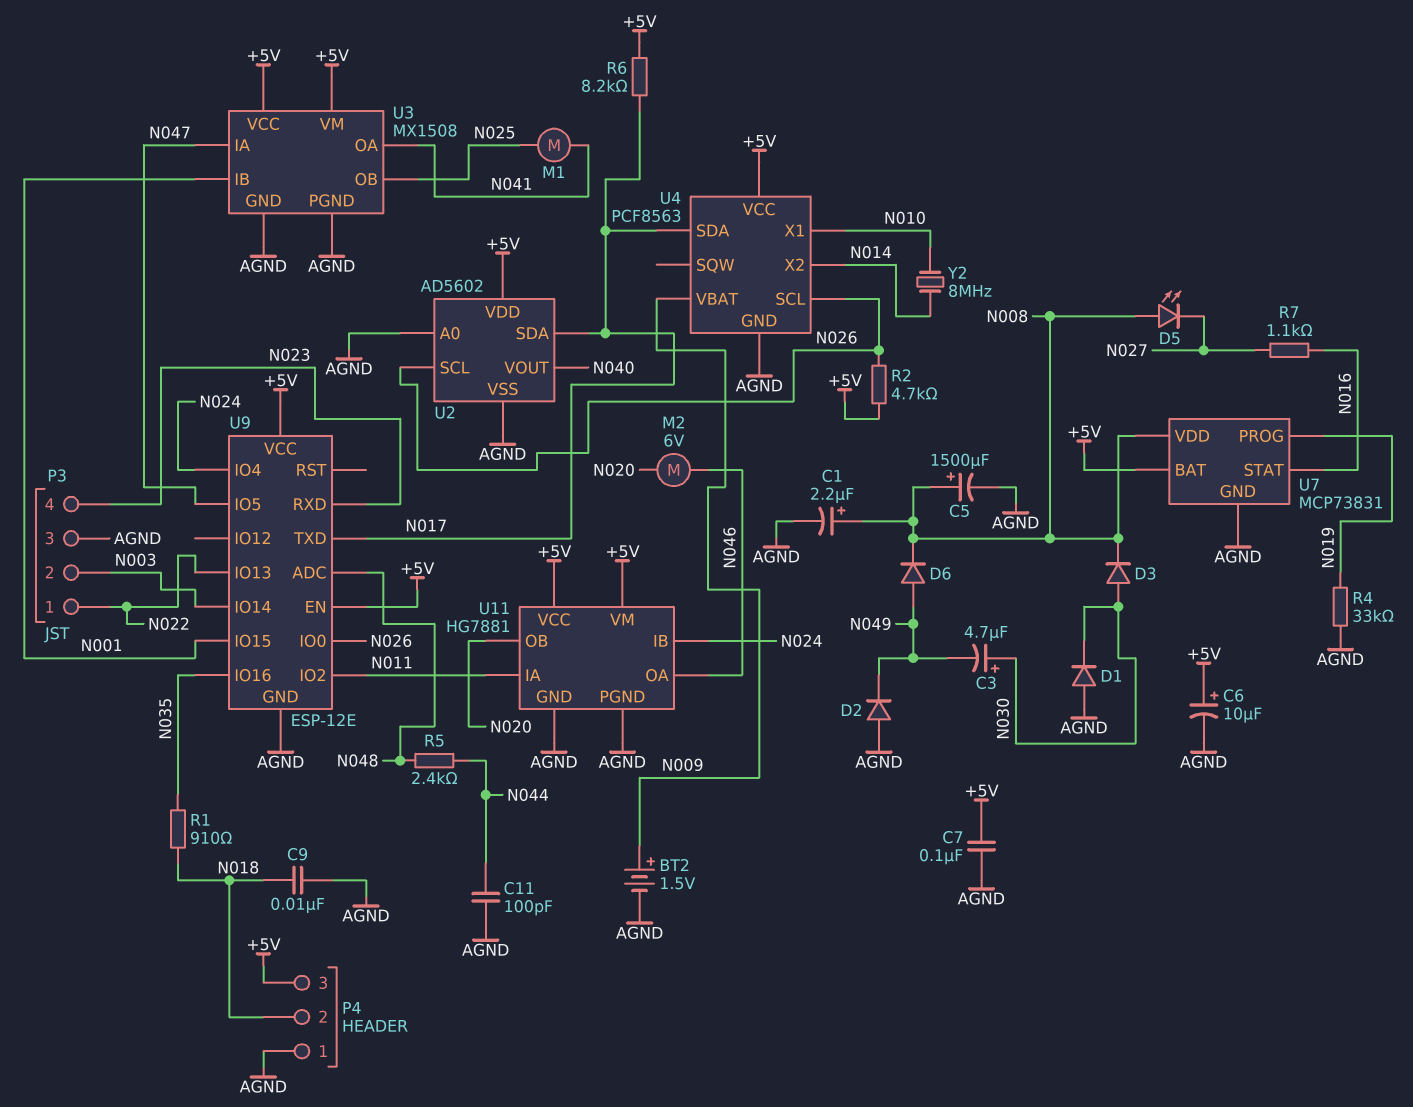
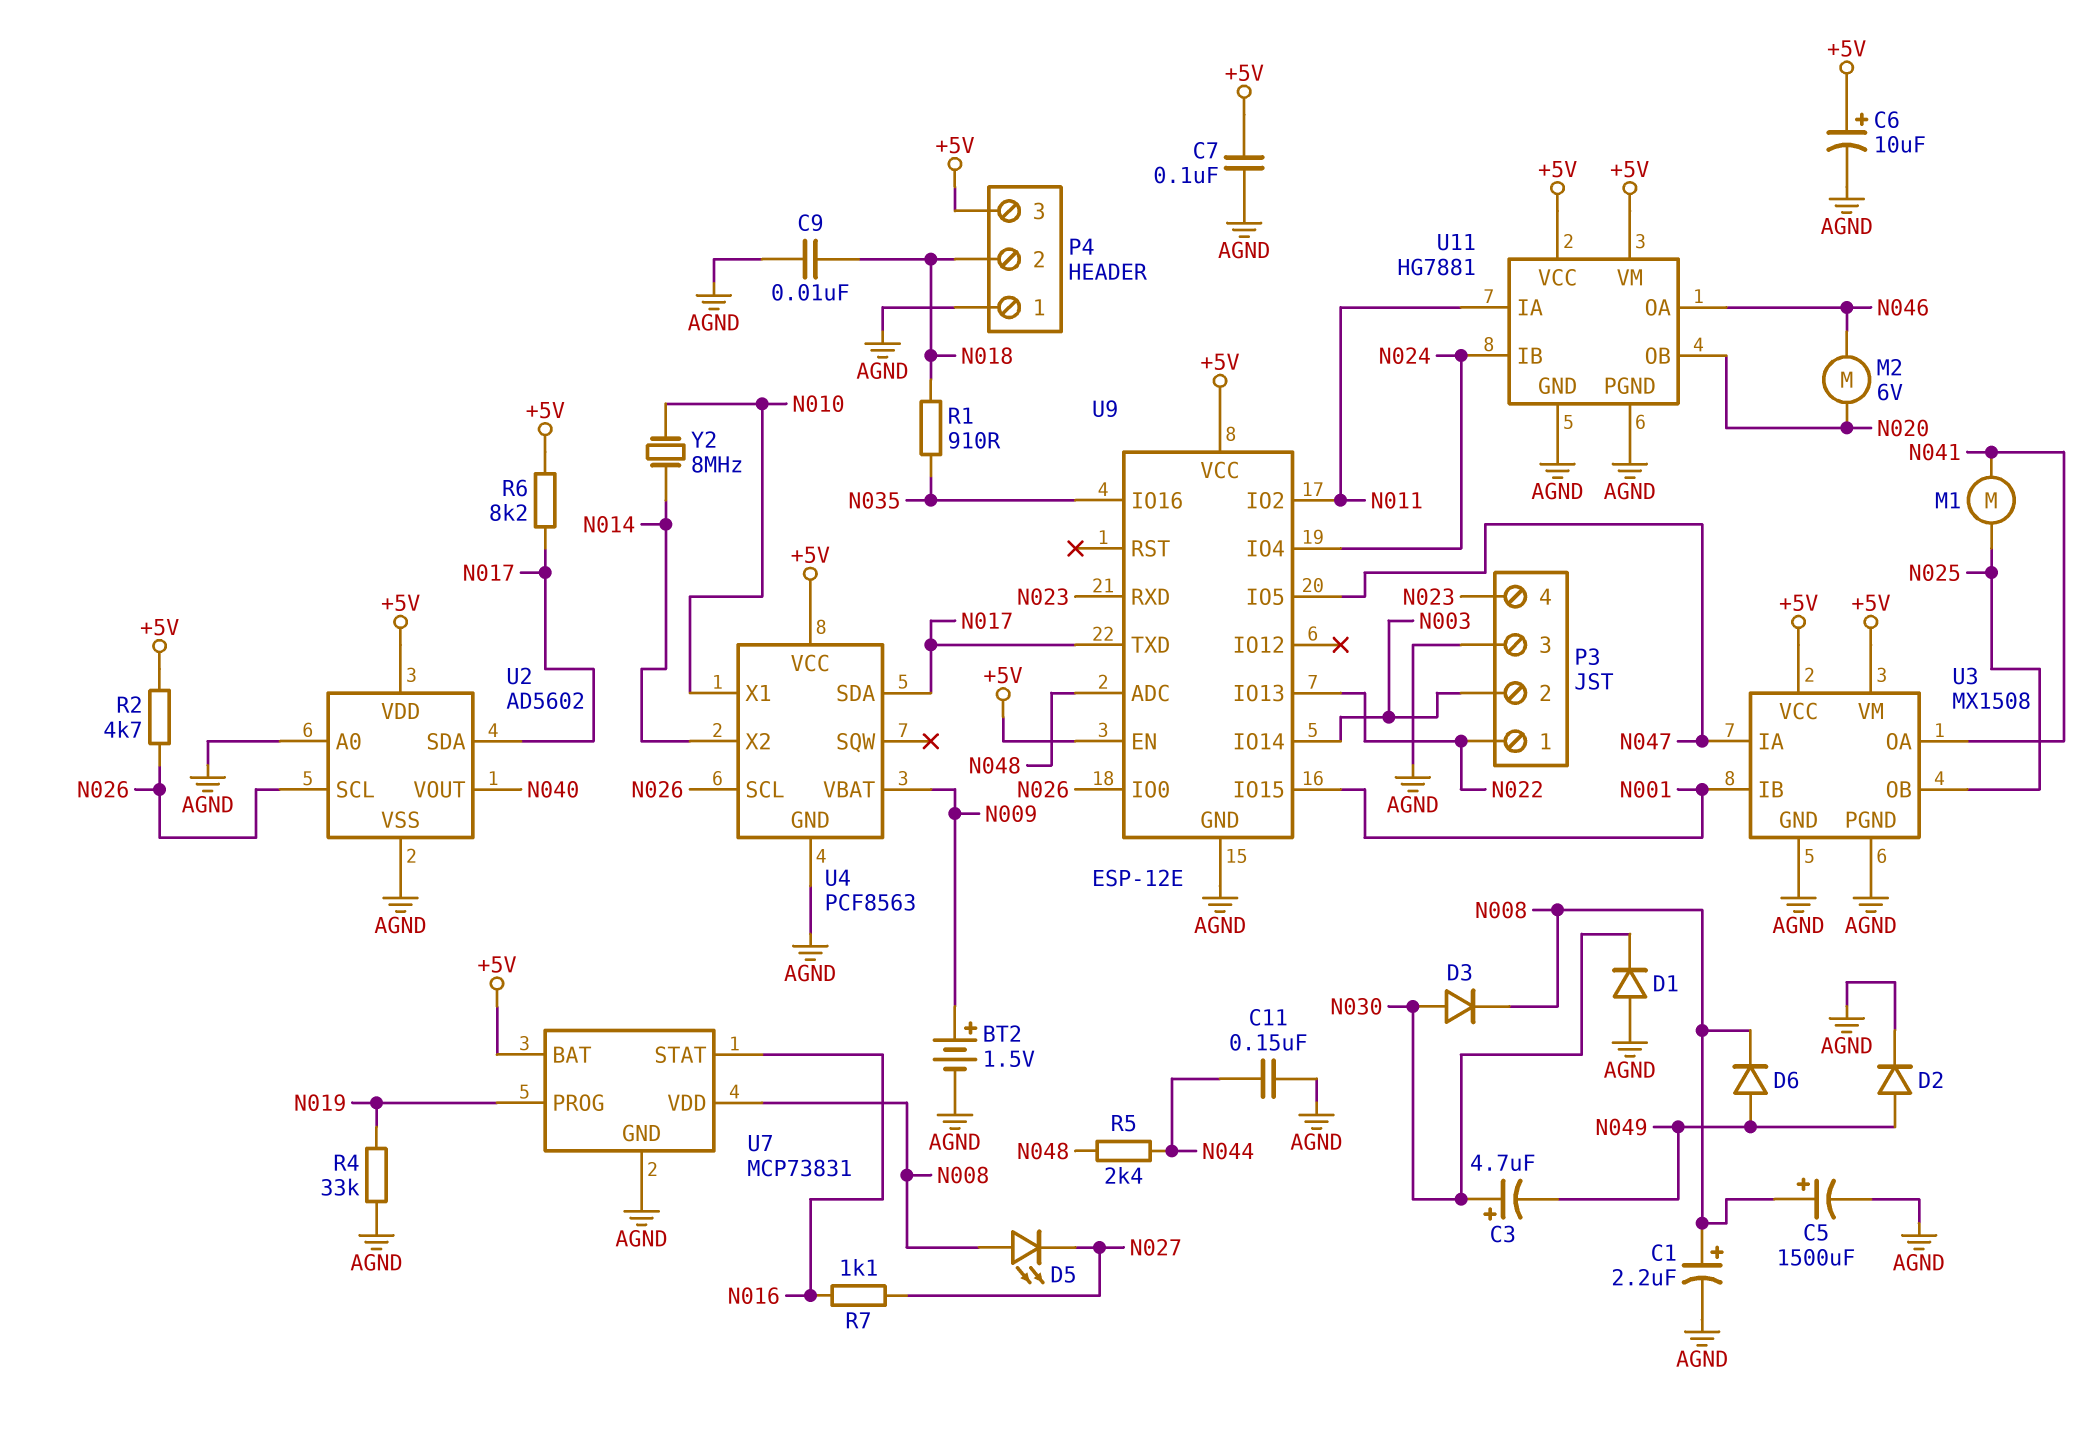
C11: 100pF (AGND, N044) -> 150nF (AGND, N044)
D2: diode (A AGND, K N049) -> diode (A N049, K AGND)

